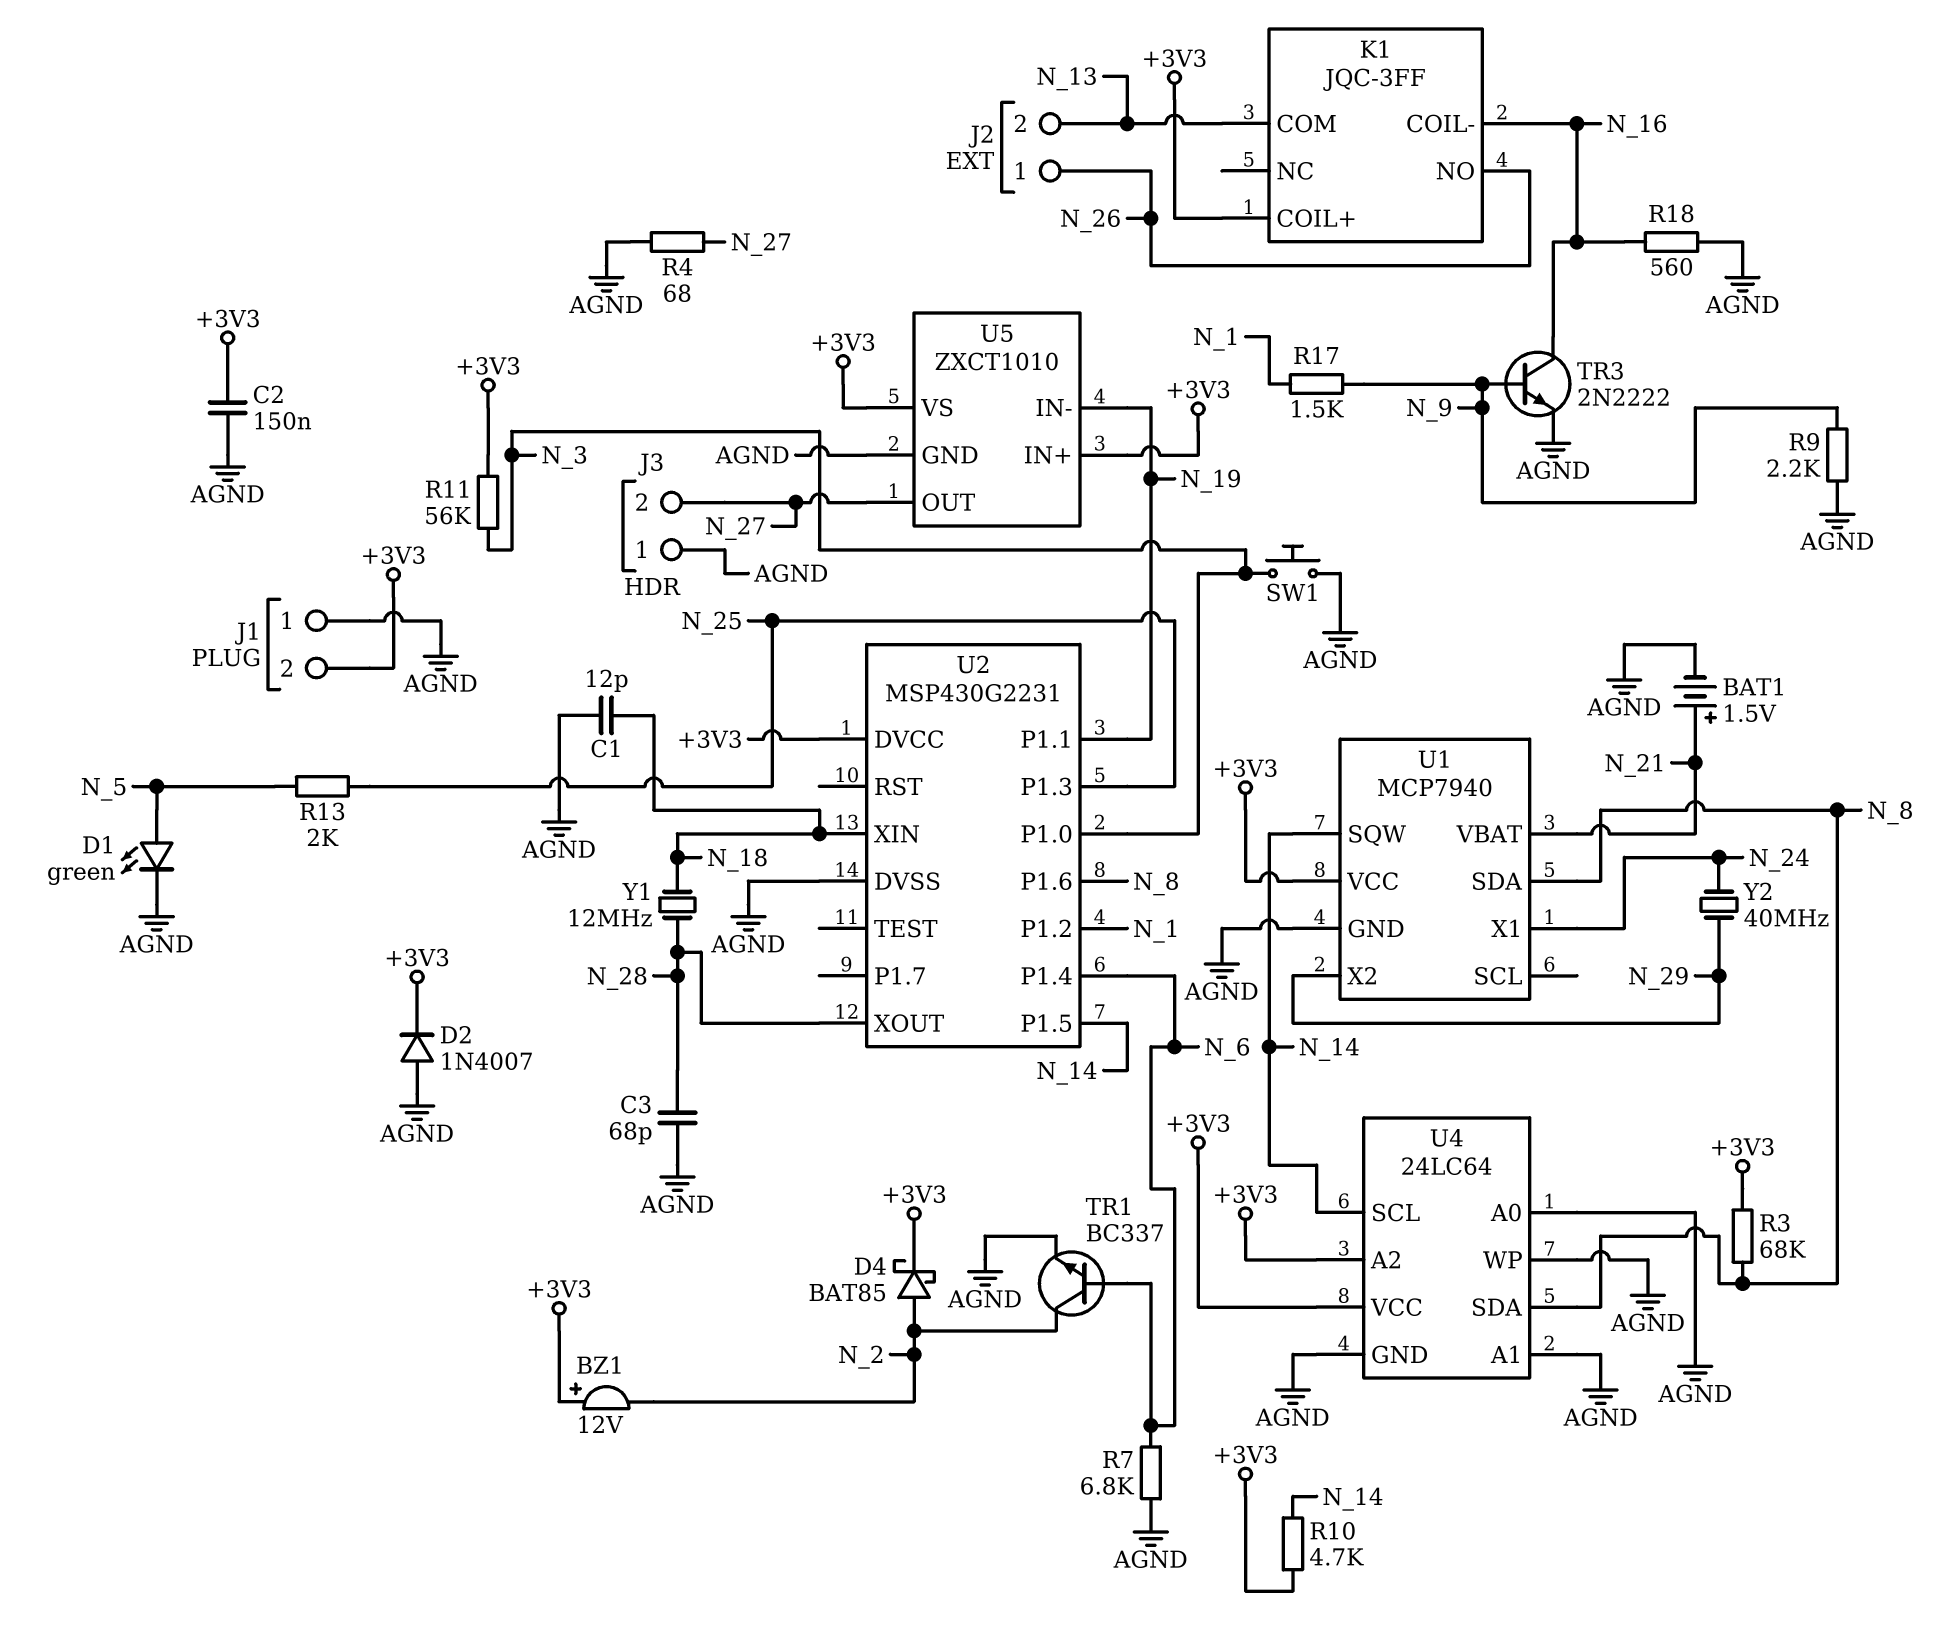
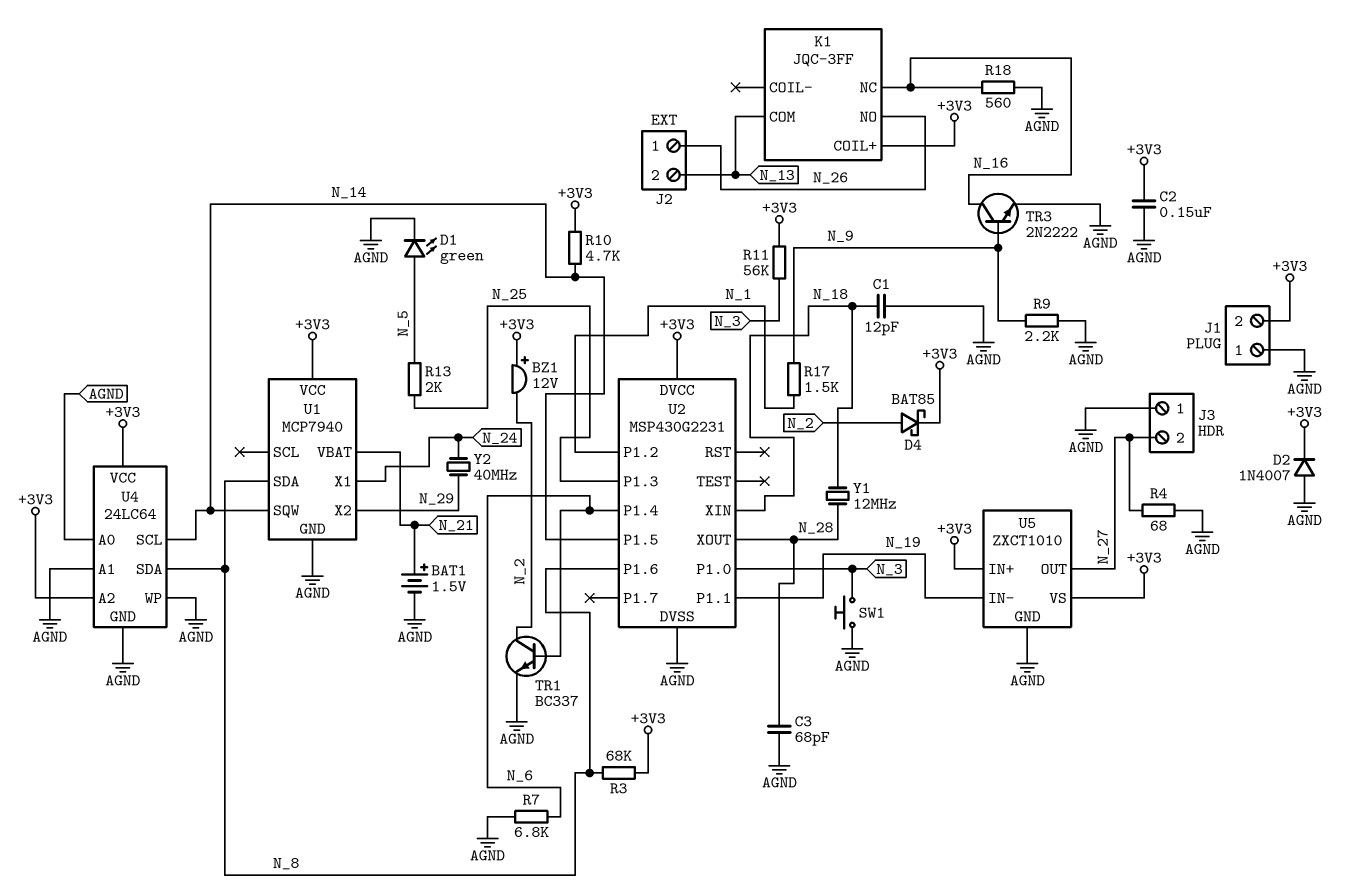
K1 pin COIL-: N_16 -> none
K1 pin NC: none -> N_16

